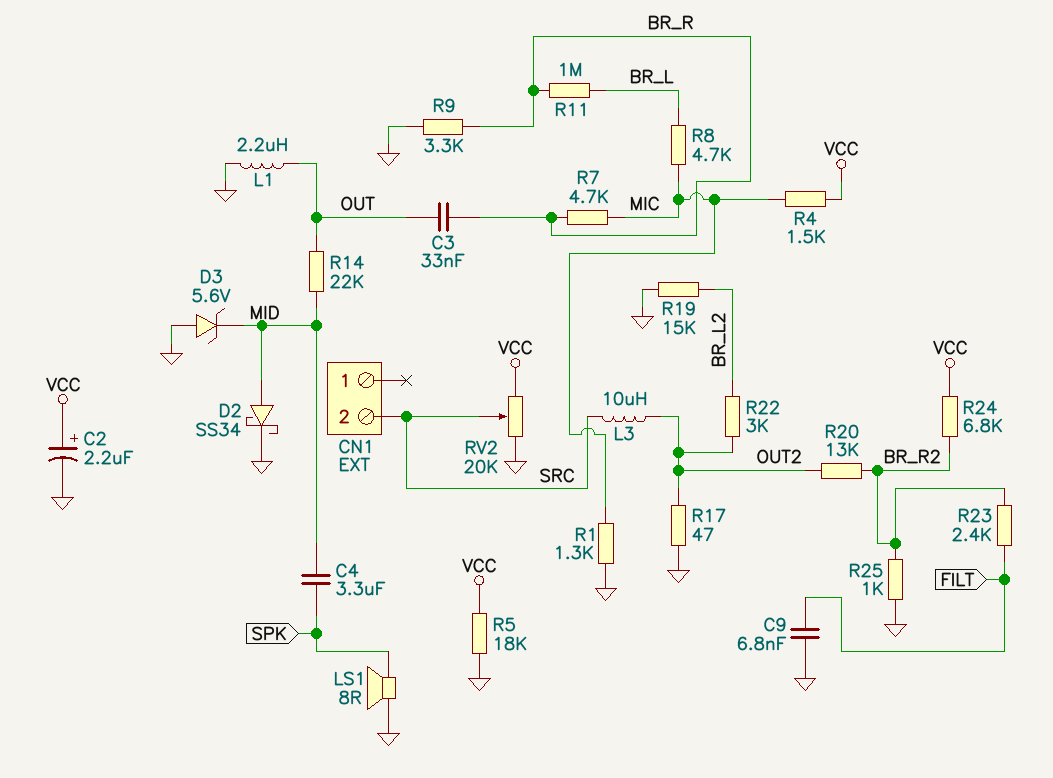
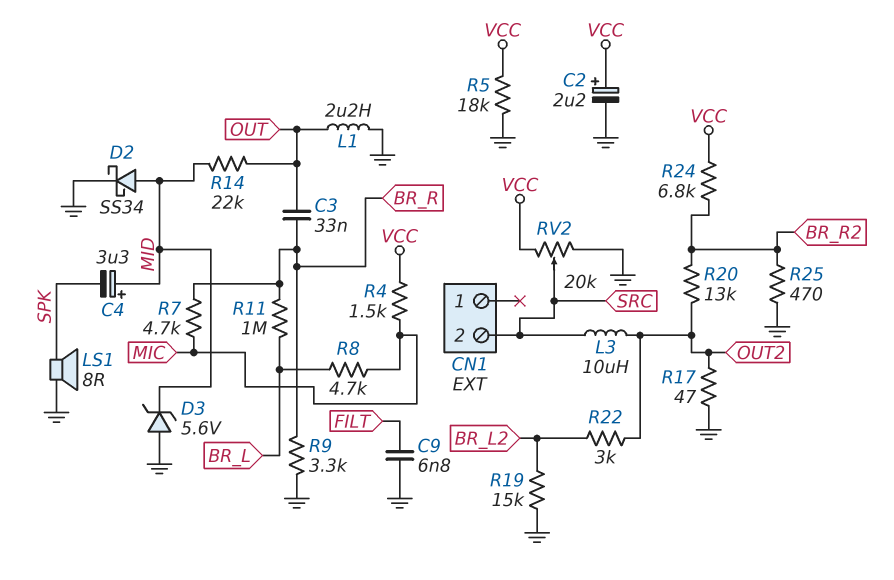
C4: 3.3uF (MID, SPK) -> 3.3uF (plus MID, minus SPK)
R1: 1.3k (GND, MIC) -> none
R23: 2.4k (BR_R2, FILT) -> none
R25: 1k (BR_R2, GND) -> 470 (BR_R2, GND)

